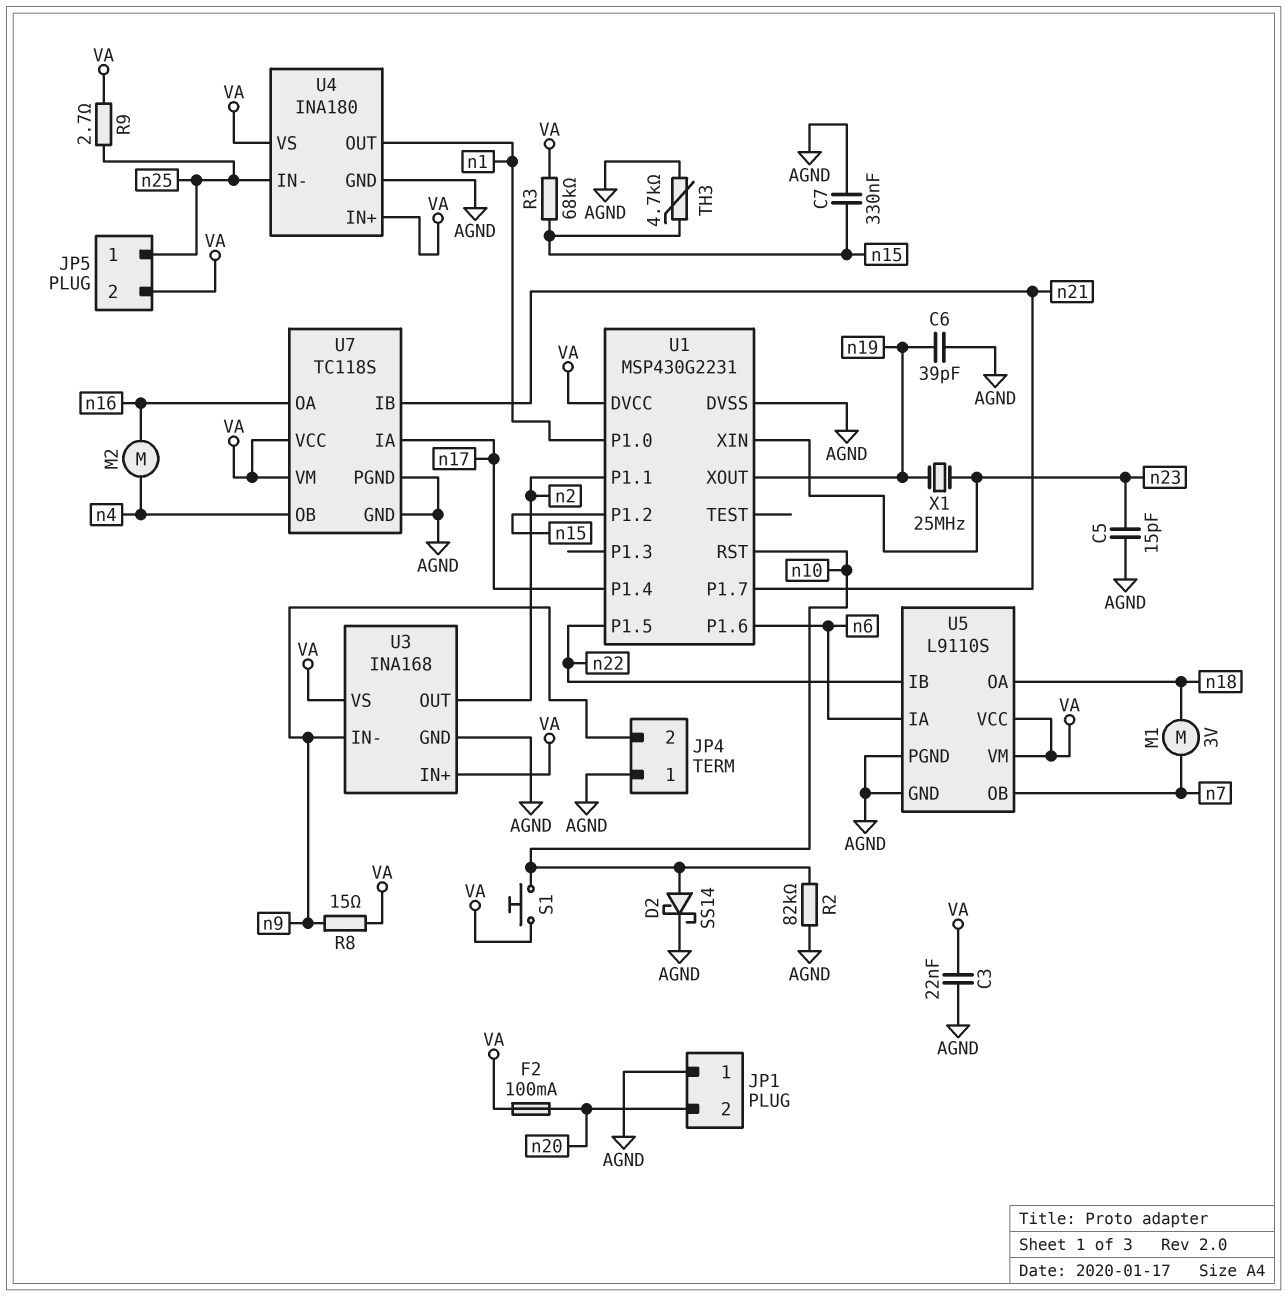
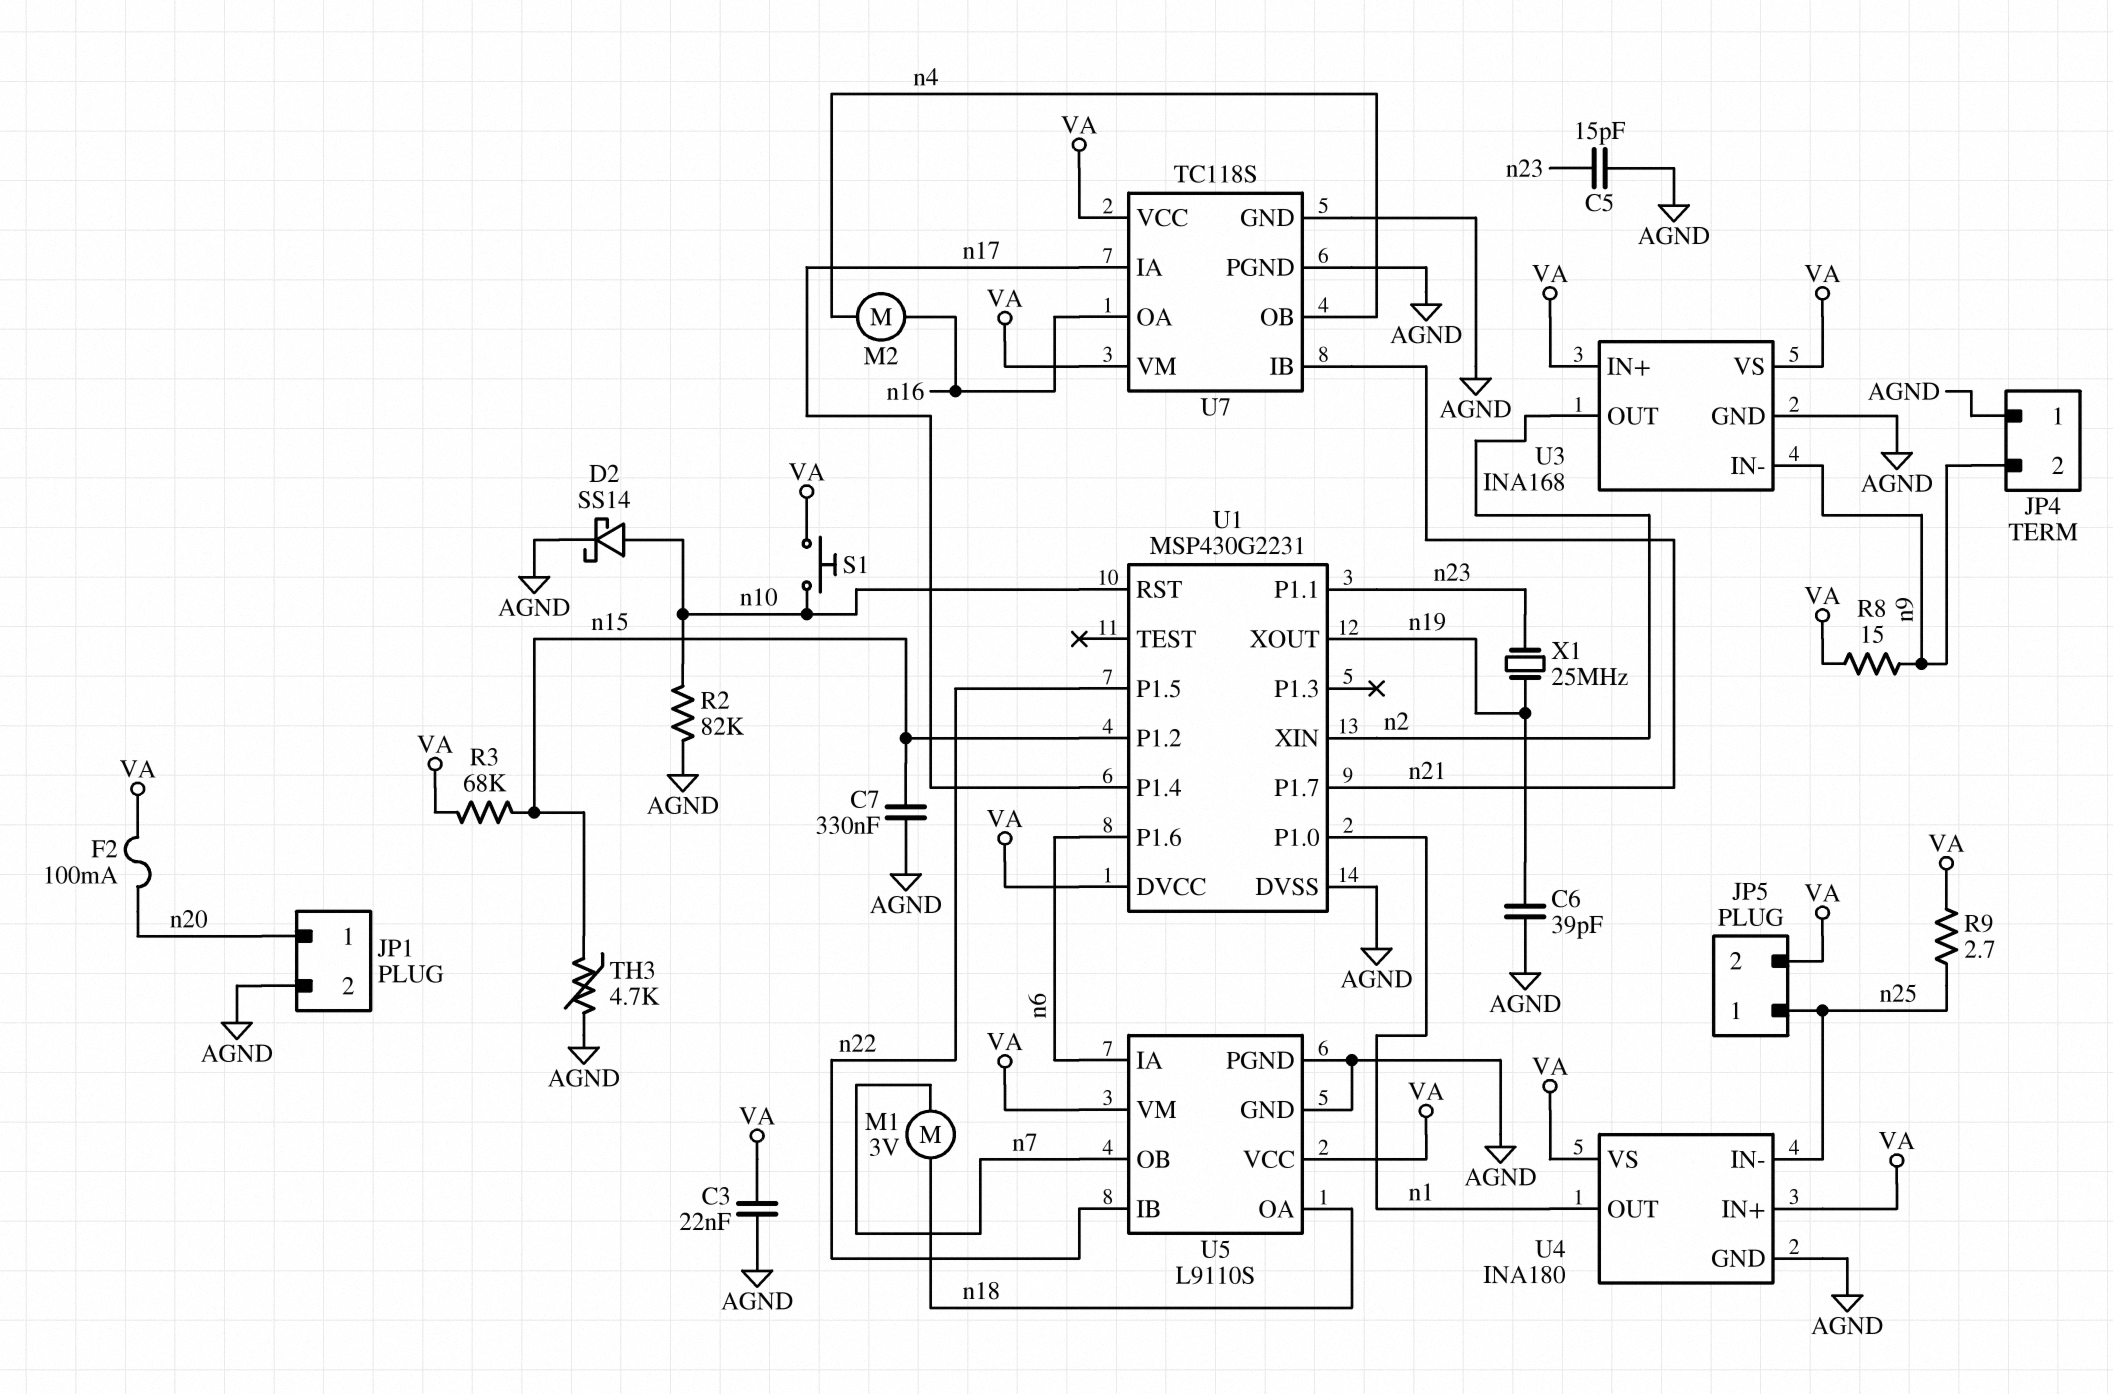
JP1 pin 1: AGND -> n20
JP1 pin 2: n20 -> AGND
U1 pin P1.1: n2 -> n23
U1 pin XIN: n23 -> n2

